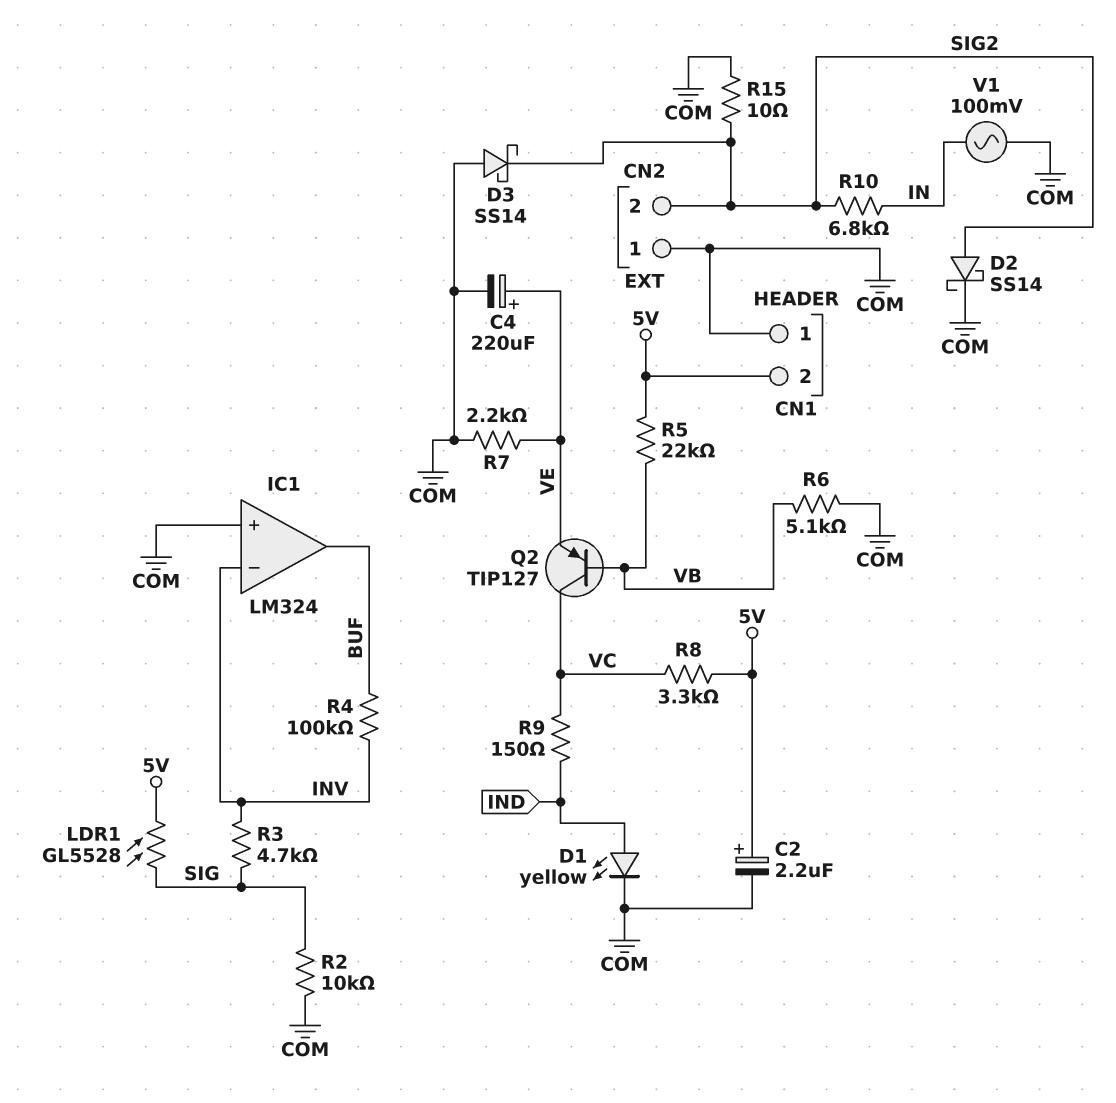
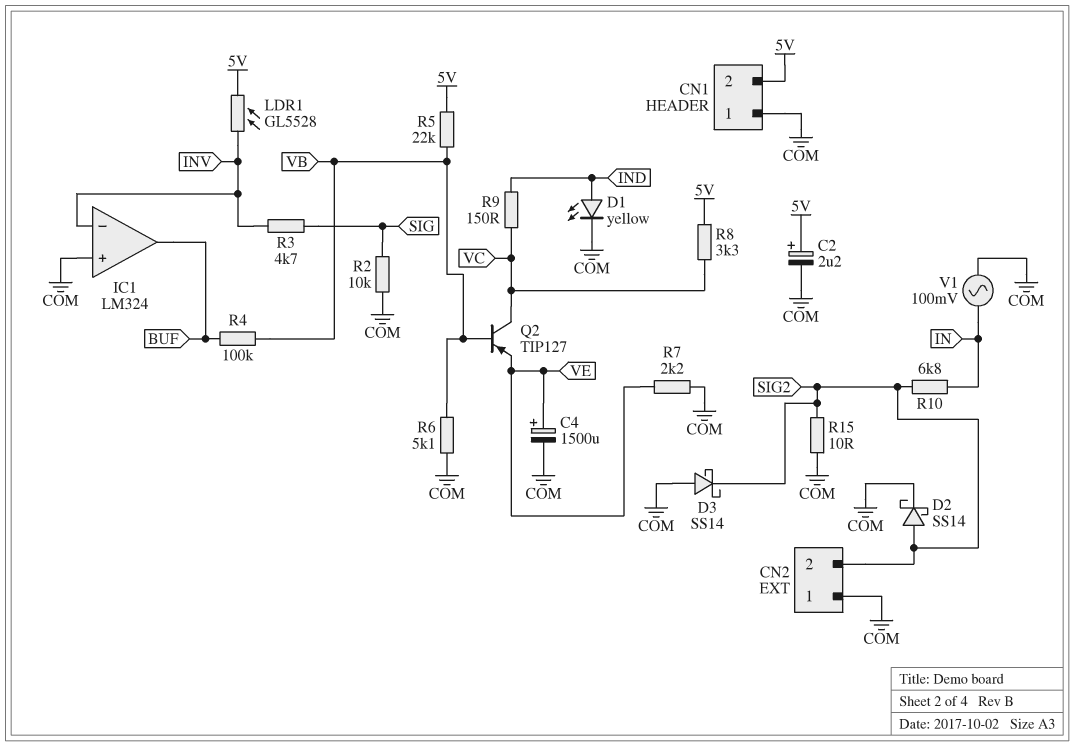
C4: 220uF (plus VE, minus COM) -> 1500uF (plus VE, minus COM)
LDR1: GL5528 (5V, SIG) -> GL5528 (5V, INV)
R4: 100k (BUF, INV) -> 100k (BUF, VB)

